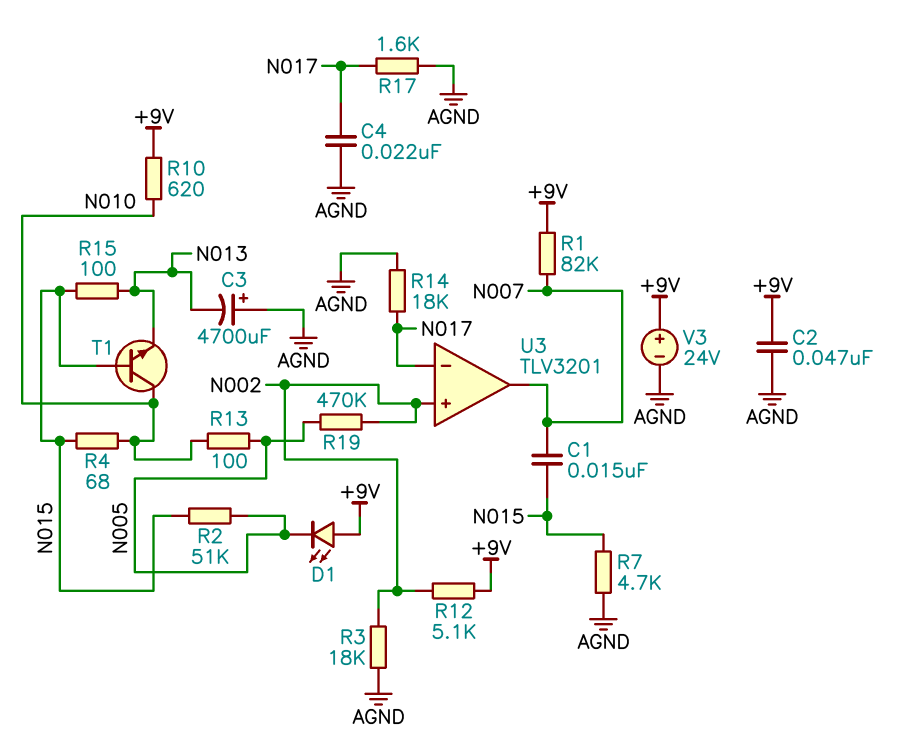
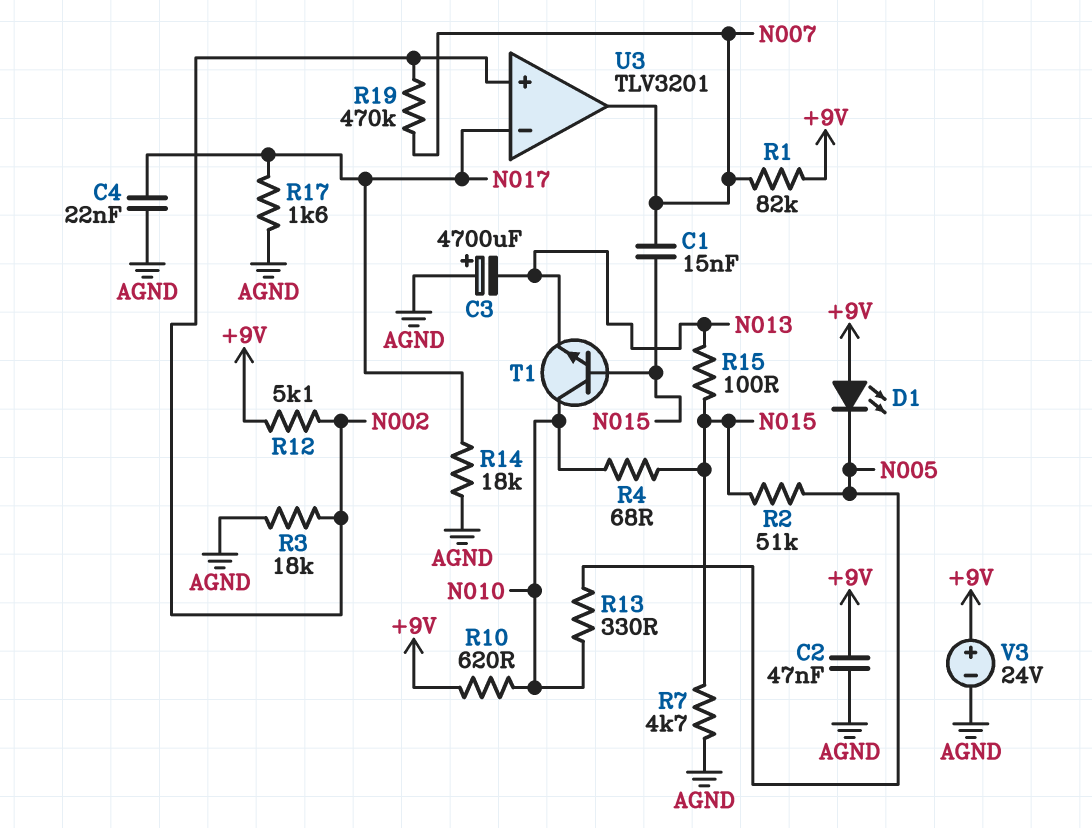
R13: 100 (N005, N010) -> 330 (N005, N010)
R19: 470k (N002, N005) -> 470k (N002, N007)

